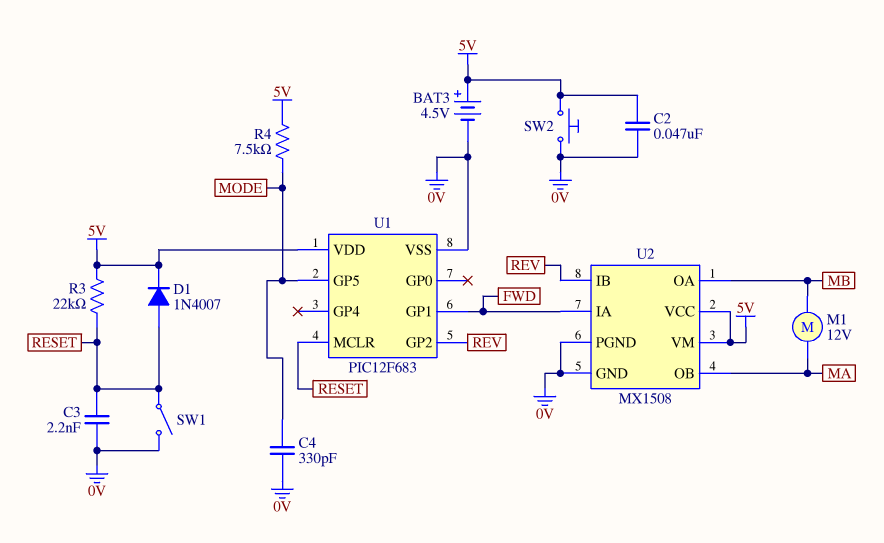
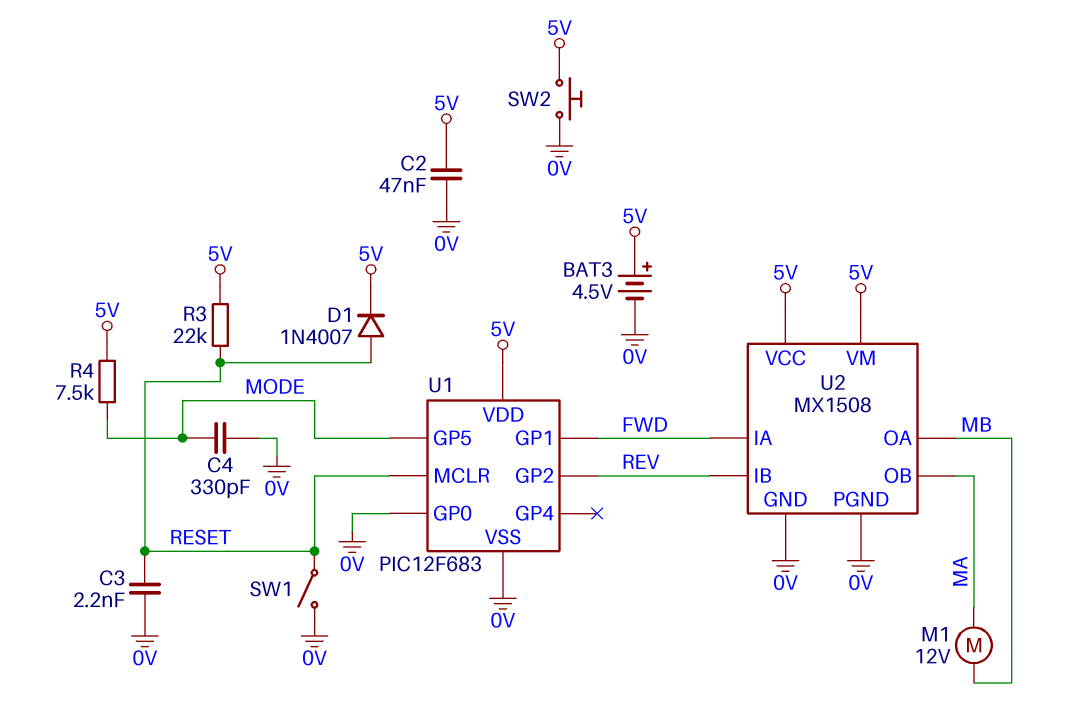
U1 pin GP0: none -> 0V

